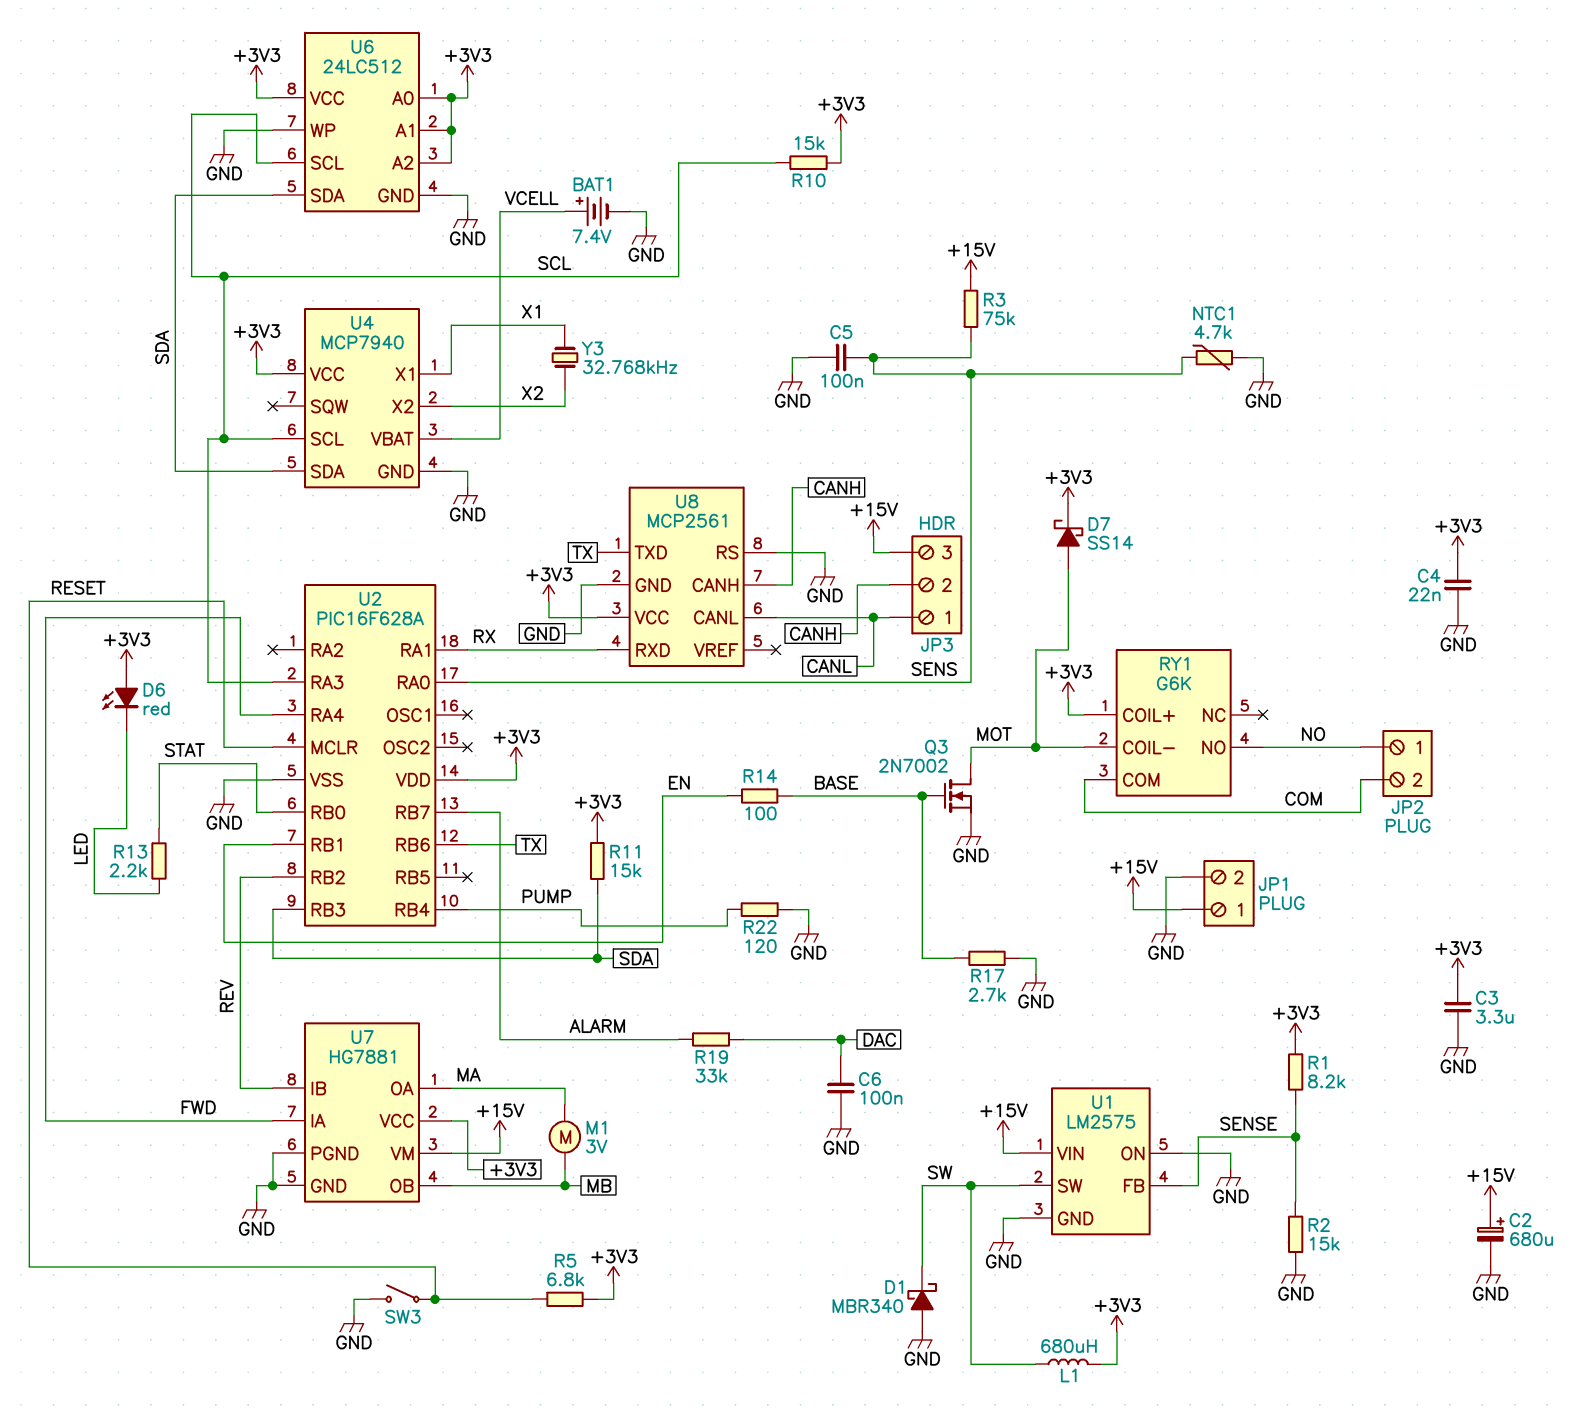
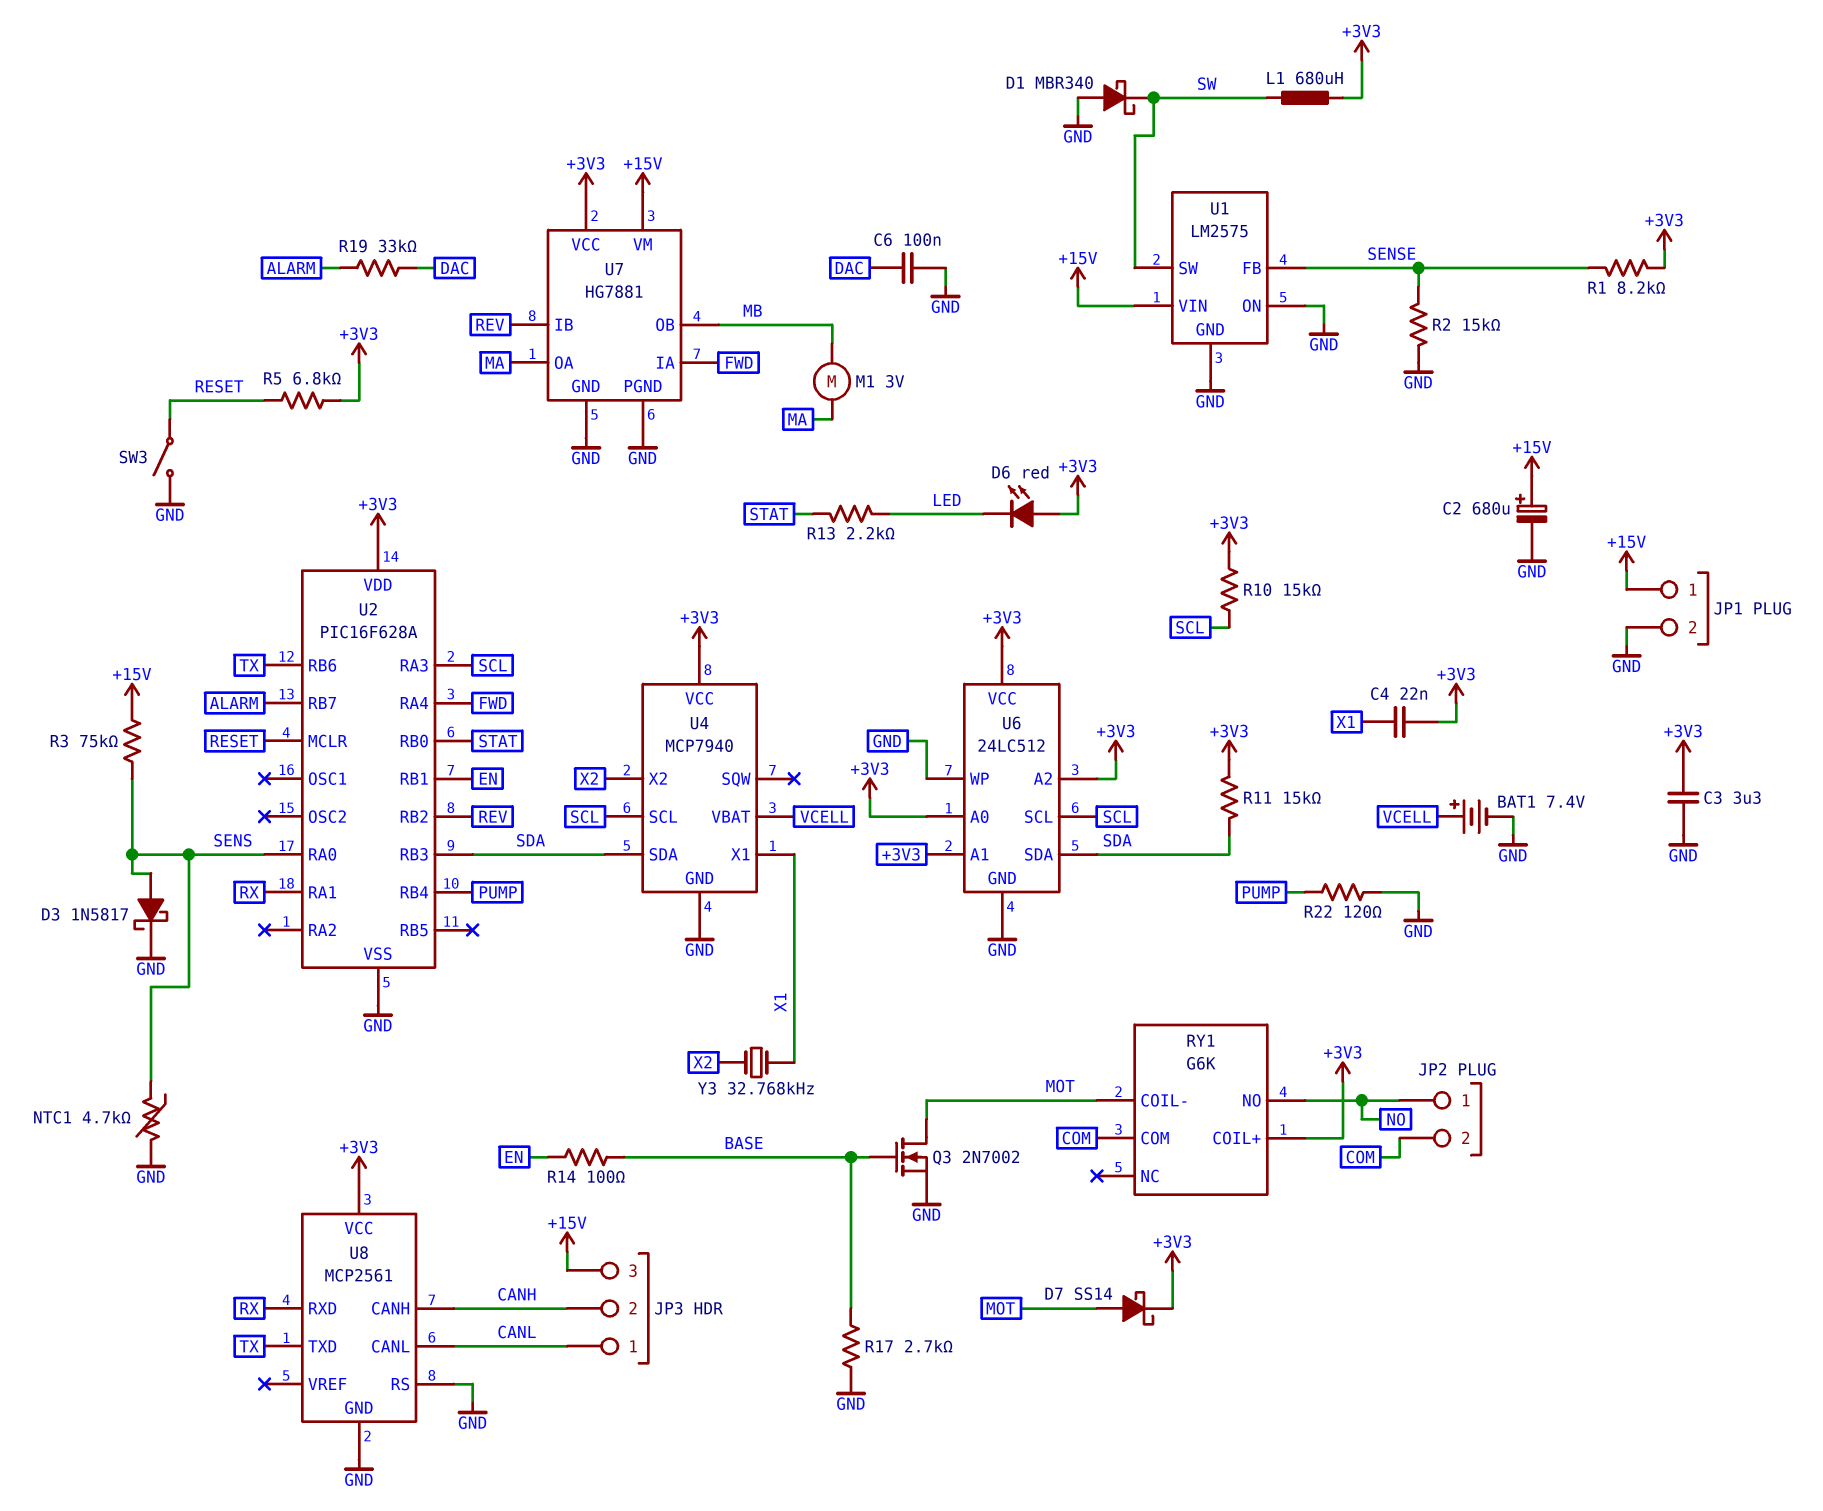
C4: 22nF (+3V3, GND) -> 22nF (+3V3, X1)
C5: 100nF (GND, SENS) -> none
D3: none -> schottky 1N5817 (A SENS, K GND)

